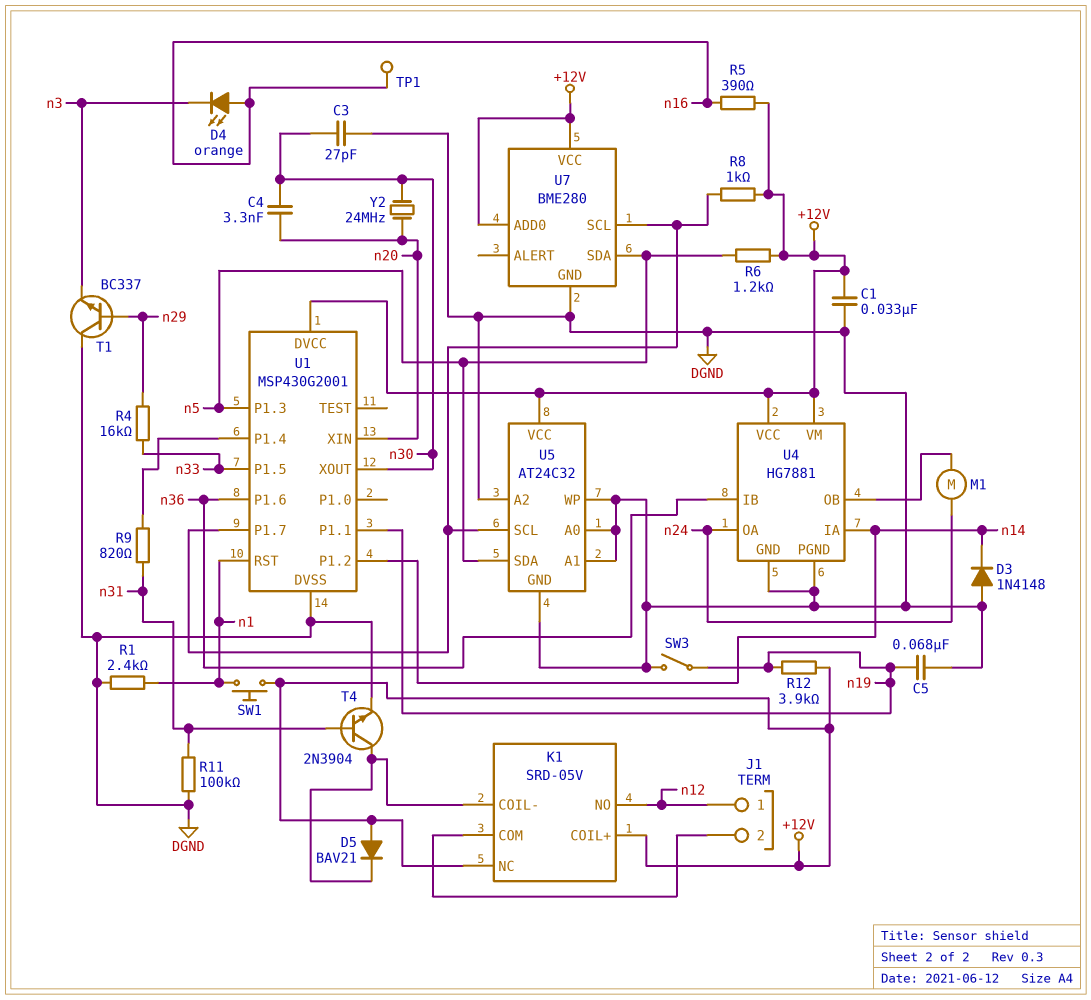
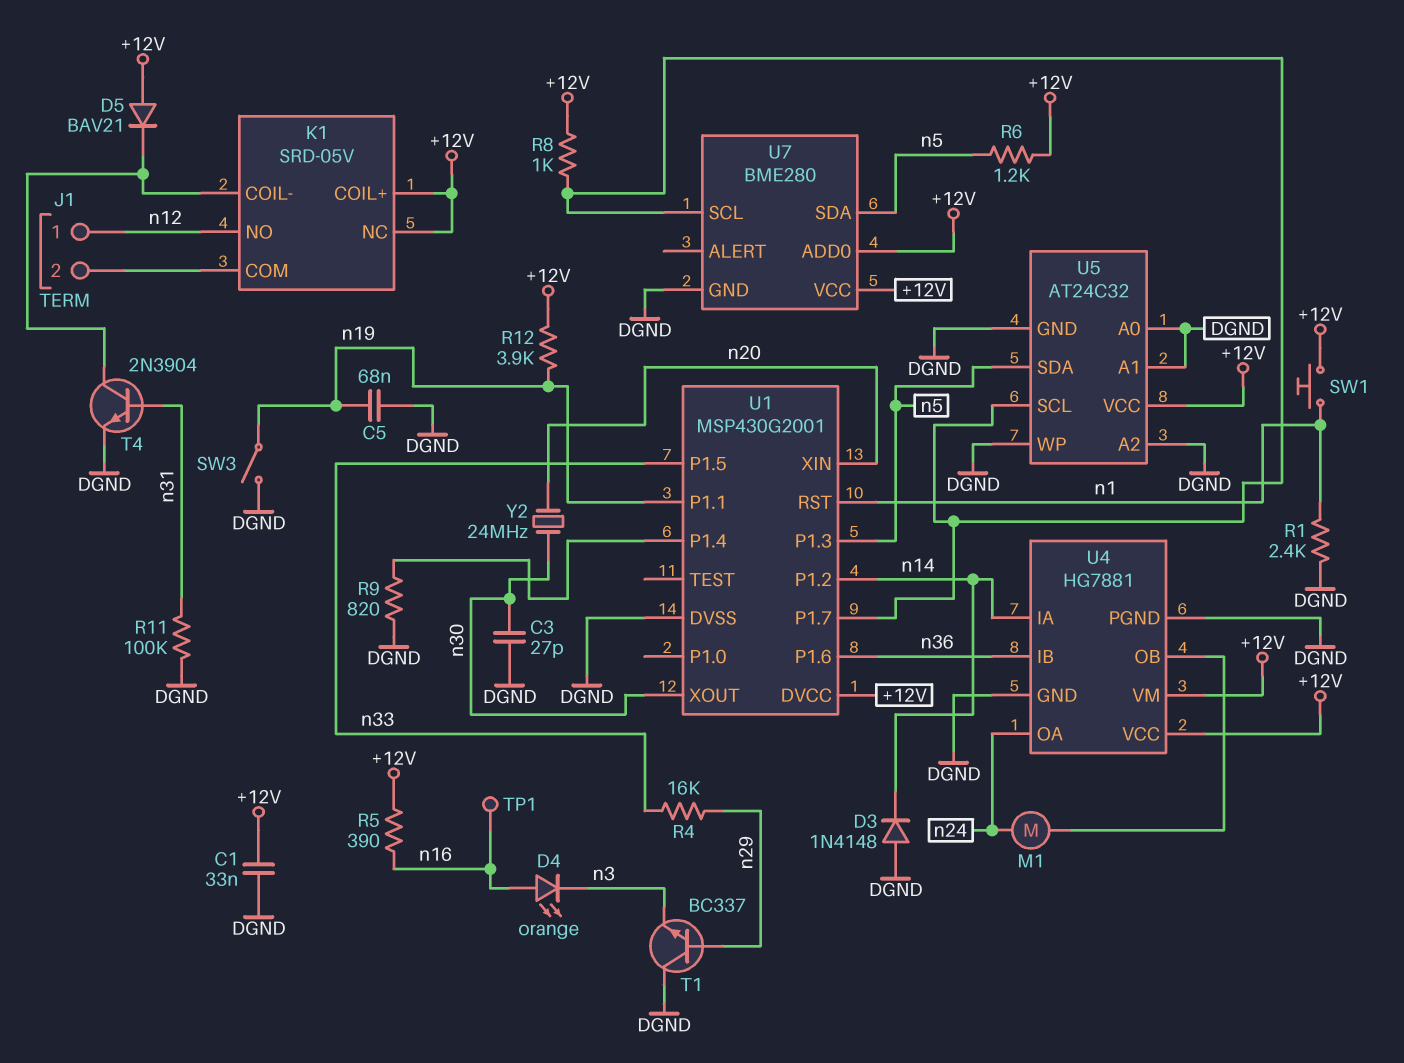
C4: 3.3nF (n20, n30) -> none
R9: 820 (U1/P1.4, n31) -> 820 (DGND, U1/P1.4)

